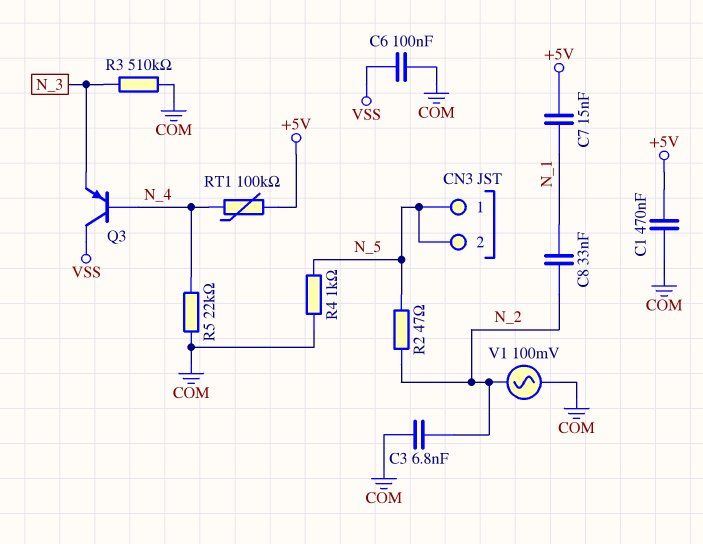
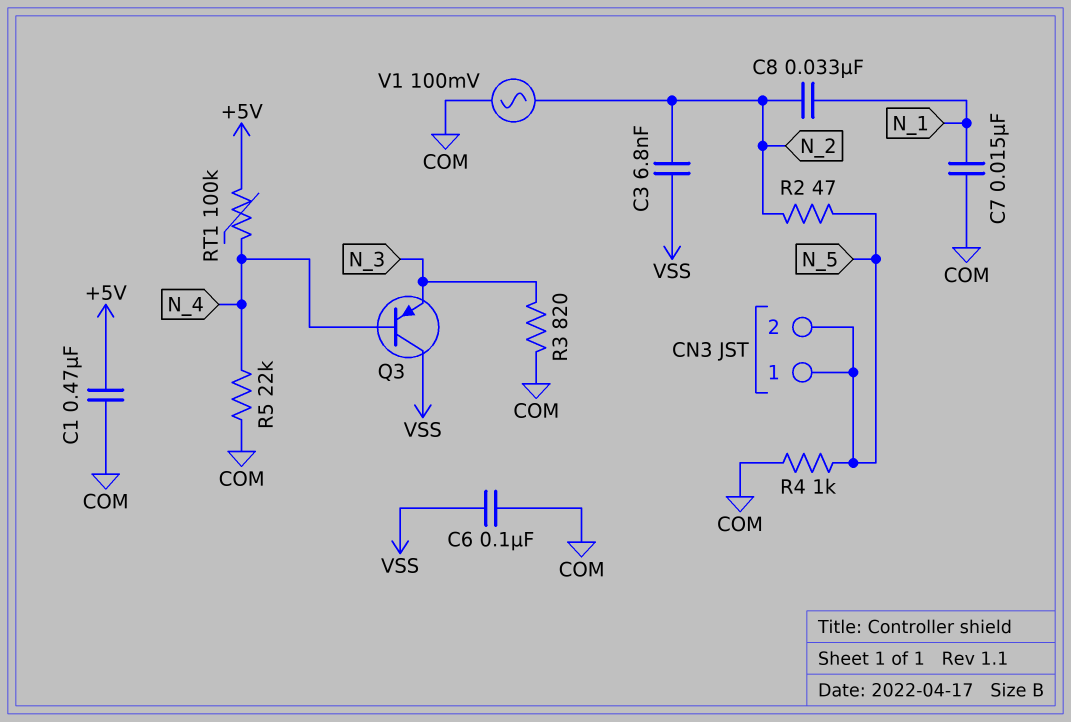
C3: 6.8nF (COM, N_2) -> 6.8nF (N_2, VSS)
C7: 15nF (+5V, N_1) -> 15nF (COM, N_1)
R3: 510k (COM, N_3) -> 820 (COM, N_3)

